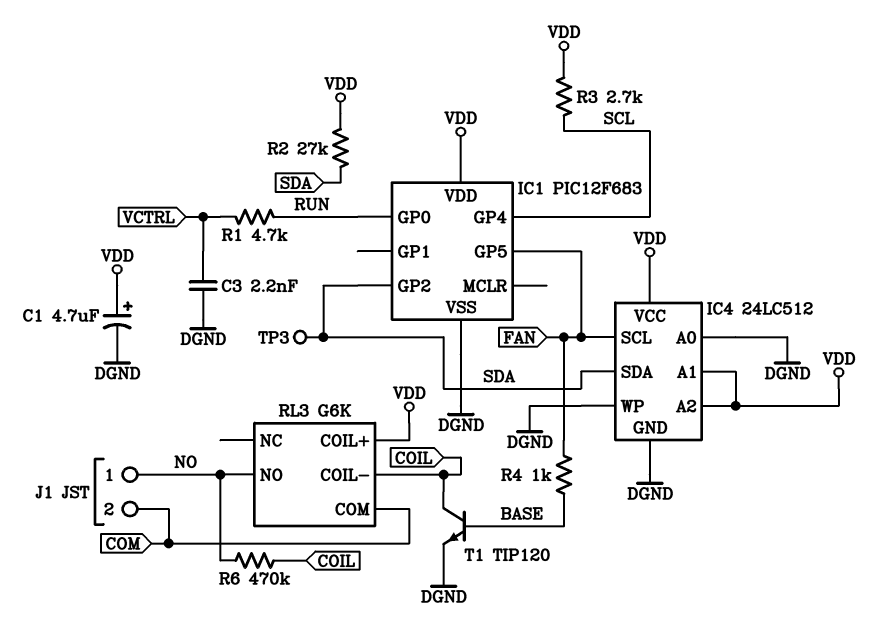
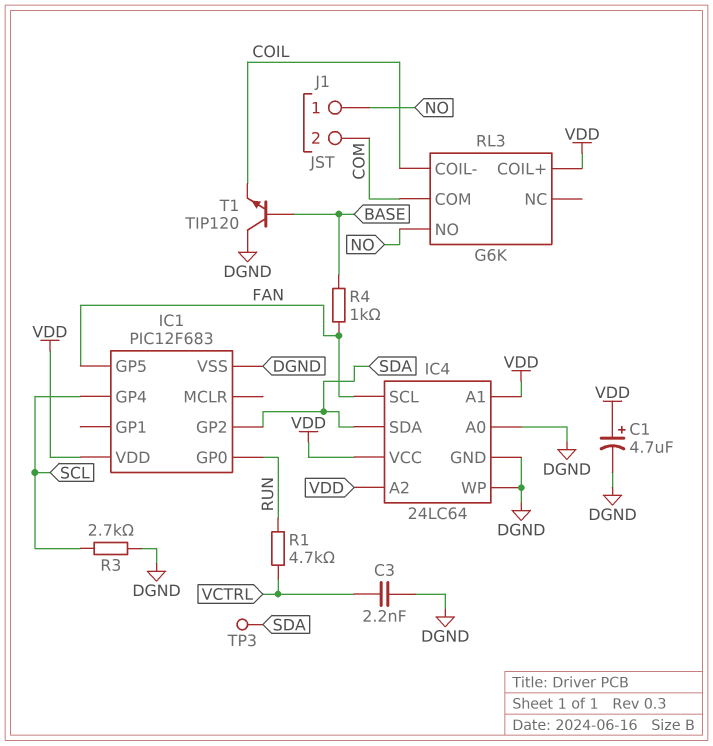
IC4: 24LC512 -> 24LC64
R2: 27k (SDA, VDD) -> none
R3: 2.7k (SCL, VDD) -> 2.7k (DGND, SCL)
R6: 470k (COIL, NO) -> none
T1: NPN TIP120 (B BASE, C COIL, E DGND) -> NPN TIP120 (B BASE, C DGND, E COIL)

